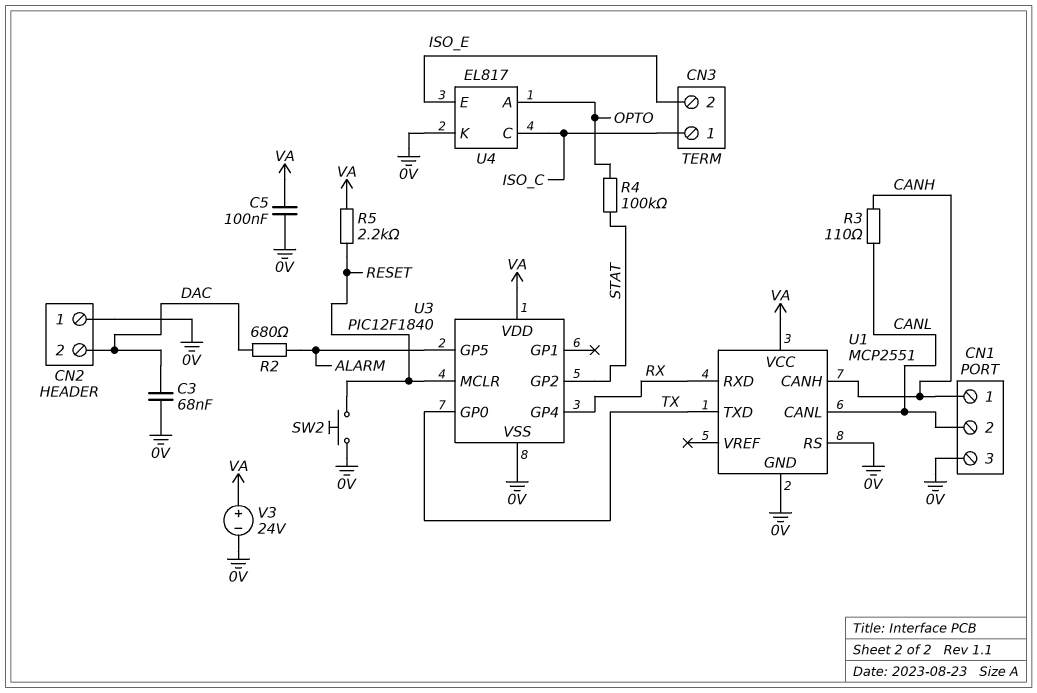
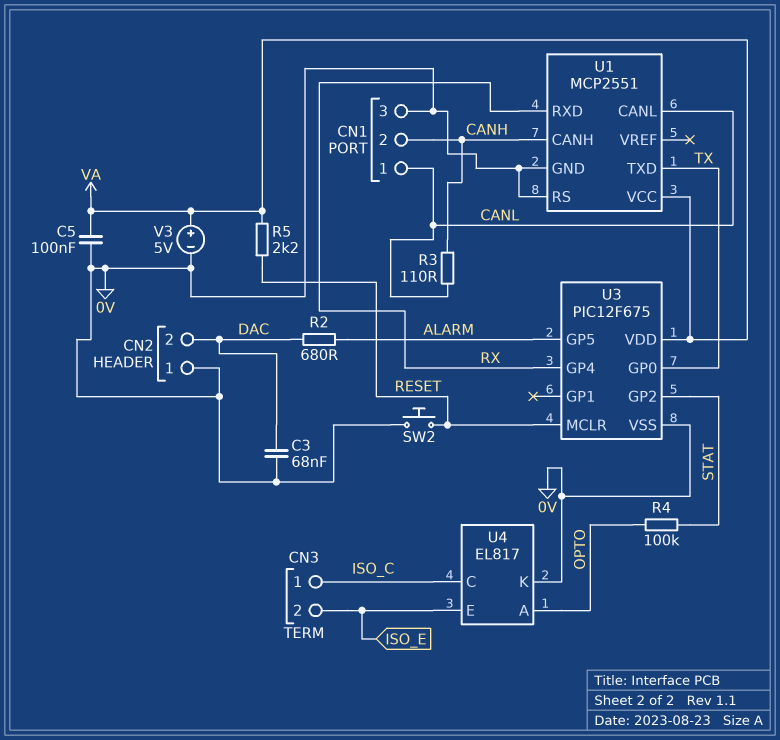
CN1 pin 1: CANH -> CANL
CN1 pin 2: CANL -> CANH
U3: PIC12F1840 -> PIC12F675
V3: 24V (plus VA, minus 0V) -> 5V (plus VA, minus 0V)

